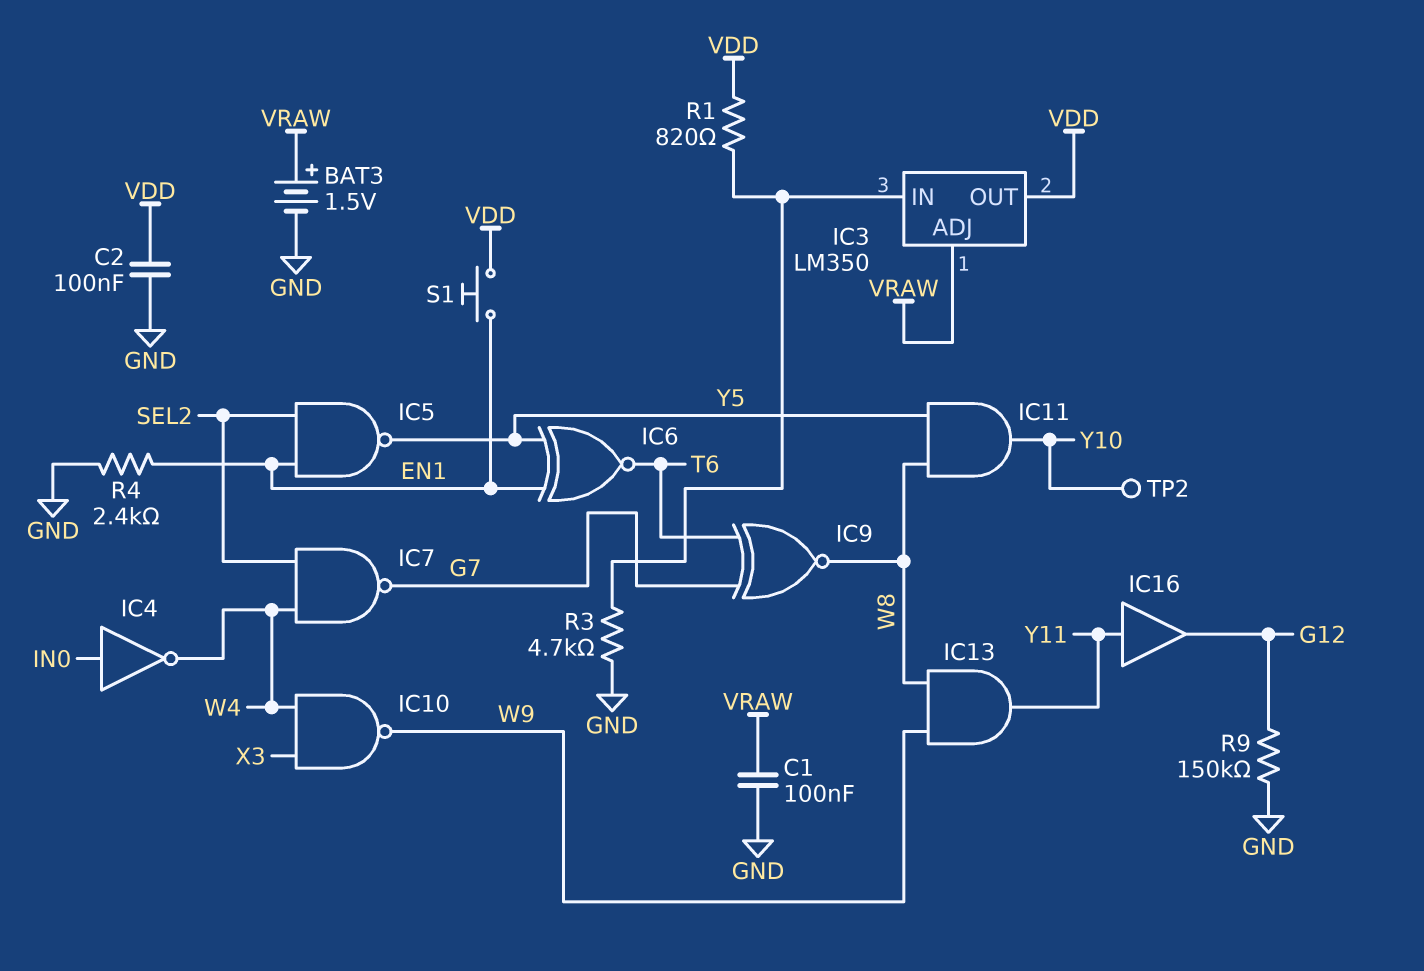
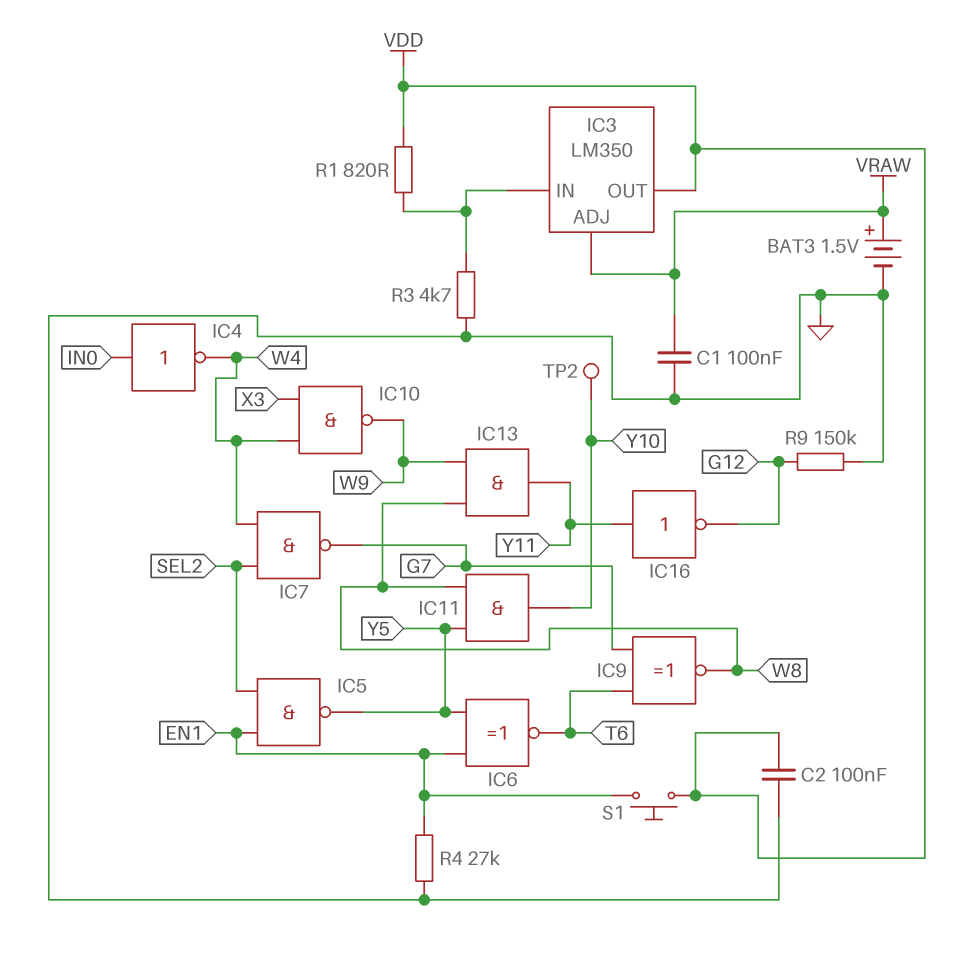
IC16: buffer (in Y11, out G12) -> NOT (in Y11, out G12)
R4: 2.4k (EN1, GND) -> 27k (EN1, GND)

